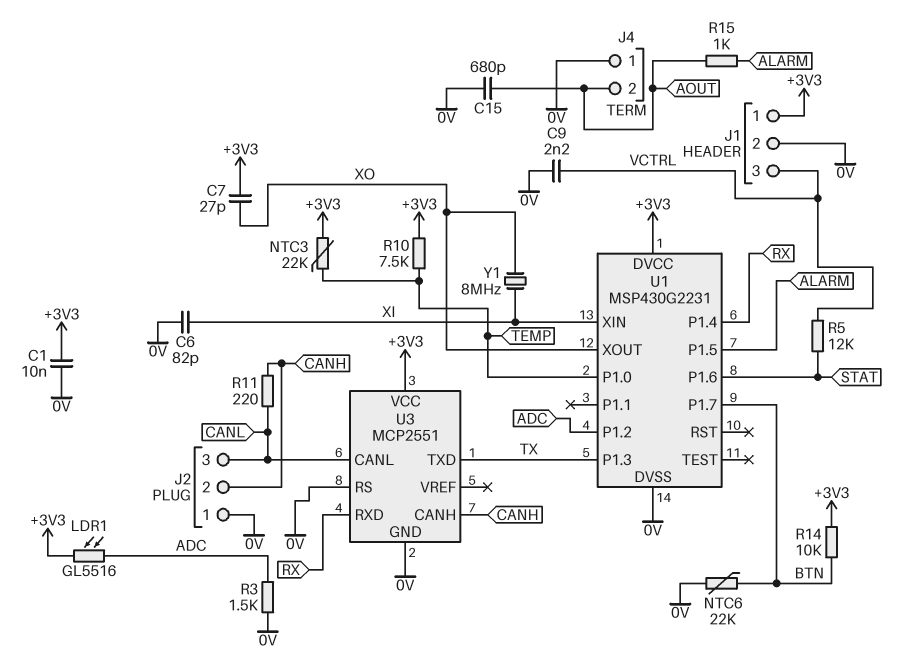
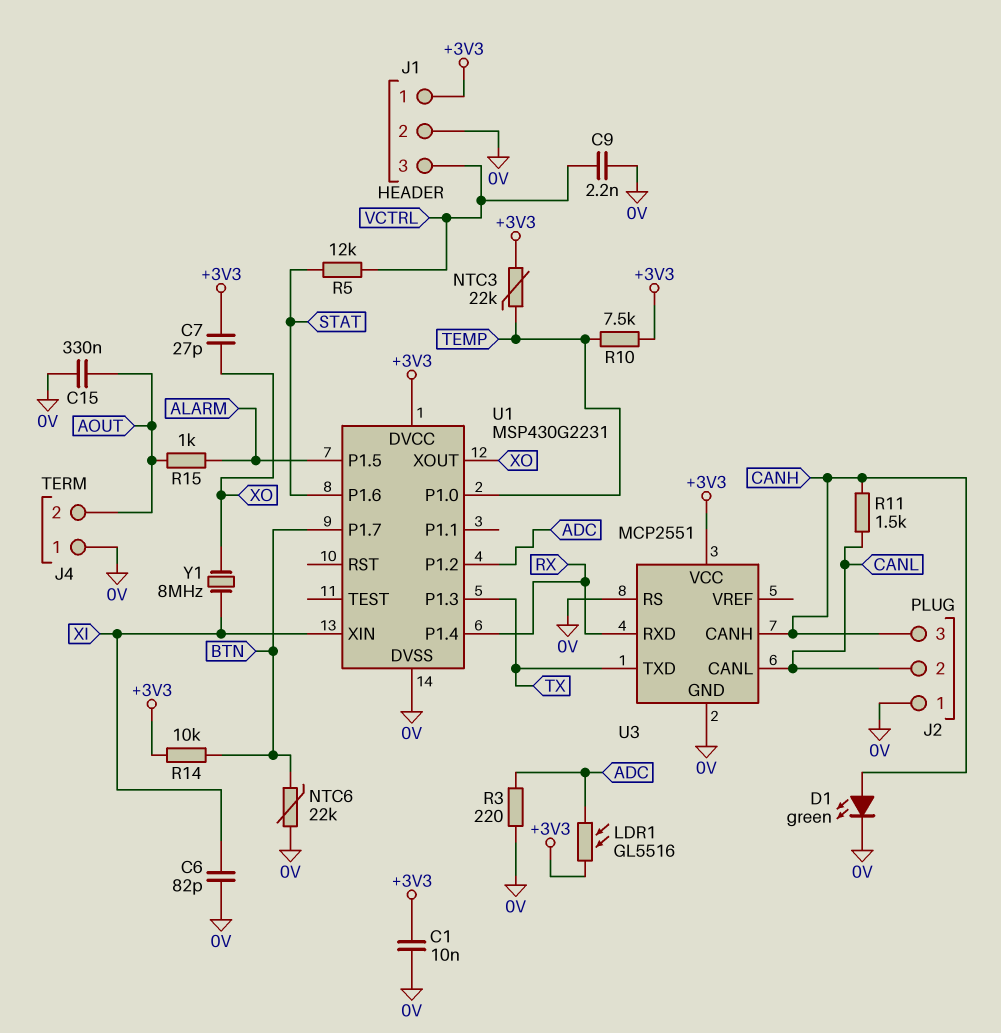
C15: 680pF (0V, AOUT) -> 330nF (0V, AOUT)
D1: none -> LED green (A CANH, K 0V)
J2 pin 2: CANH -> CANL
J2 pin 3: CANL -> CANH
R3: 1.5k (0V, ADC) -> 220 (0V, ADC)
R11: 220 (CANH, CANL) -> 1.5k (CANH, CANL)

